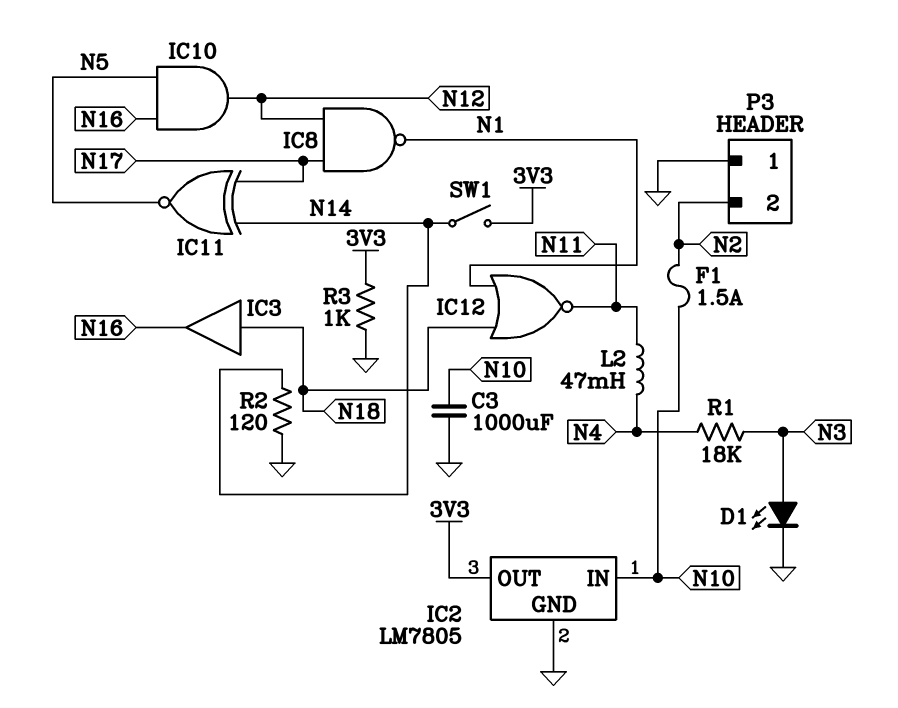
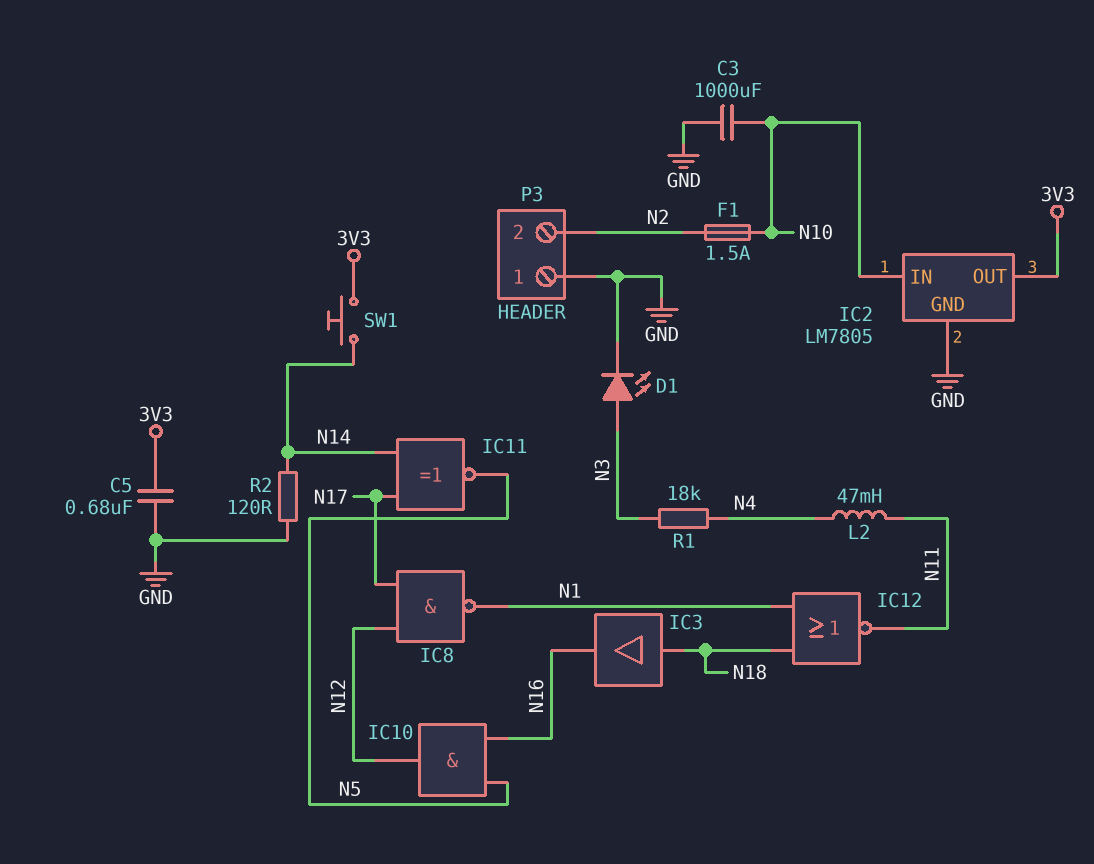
C5: none -> 680nF (3V3, GND)
R3: 1k (3V3, GND) -> none
SW1: switch (3V3, N14) -> button (3V3, N14)

